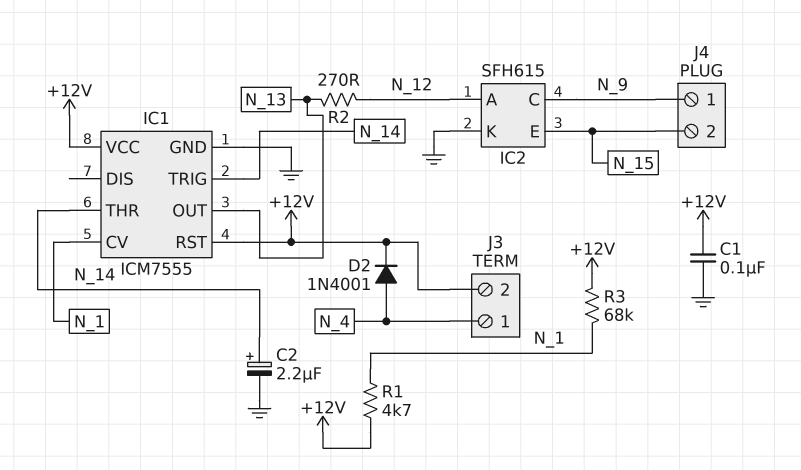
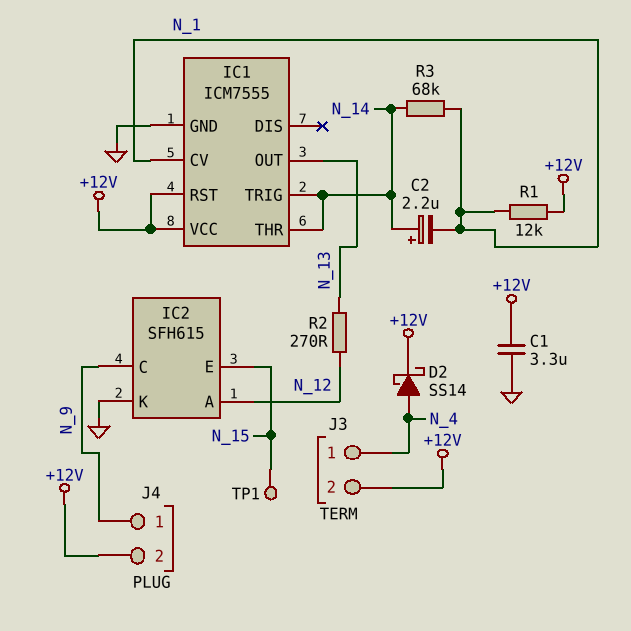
C1: 100nF (+12V, GND) -> 3.3uF (+12V, GND)
C2: 2.2uF (plus N_14, minus GND) -> 2.2uF (plus N_14, minus N_1)
D2: diode 1N4001 (A N_4, K +12V) -> schottky SS14 (A N_4, K +12V)
J4 pin 2: N_15 -> +12V
R1: 4.7k (+12V, N_1) -> 12k (+12V, N_1)
R3: 68k (+12V, N_1) -> 68k (N_1, N_14)
TP1: none -> test point (N_15)

